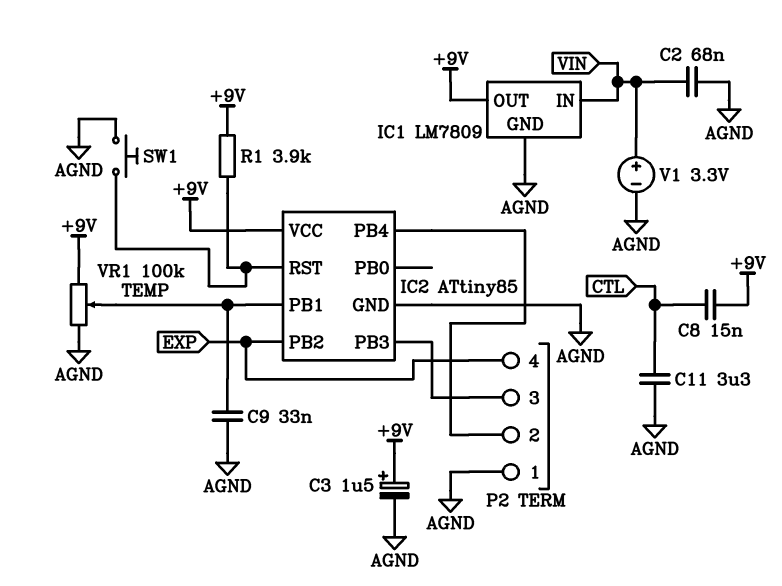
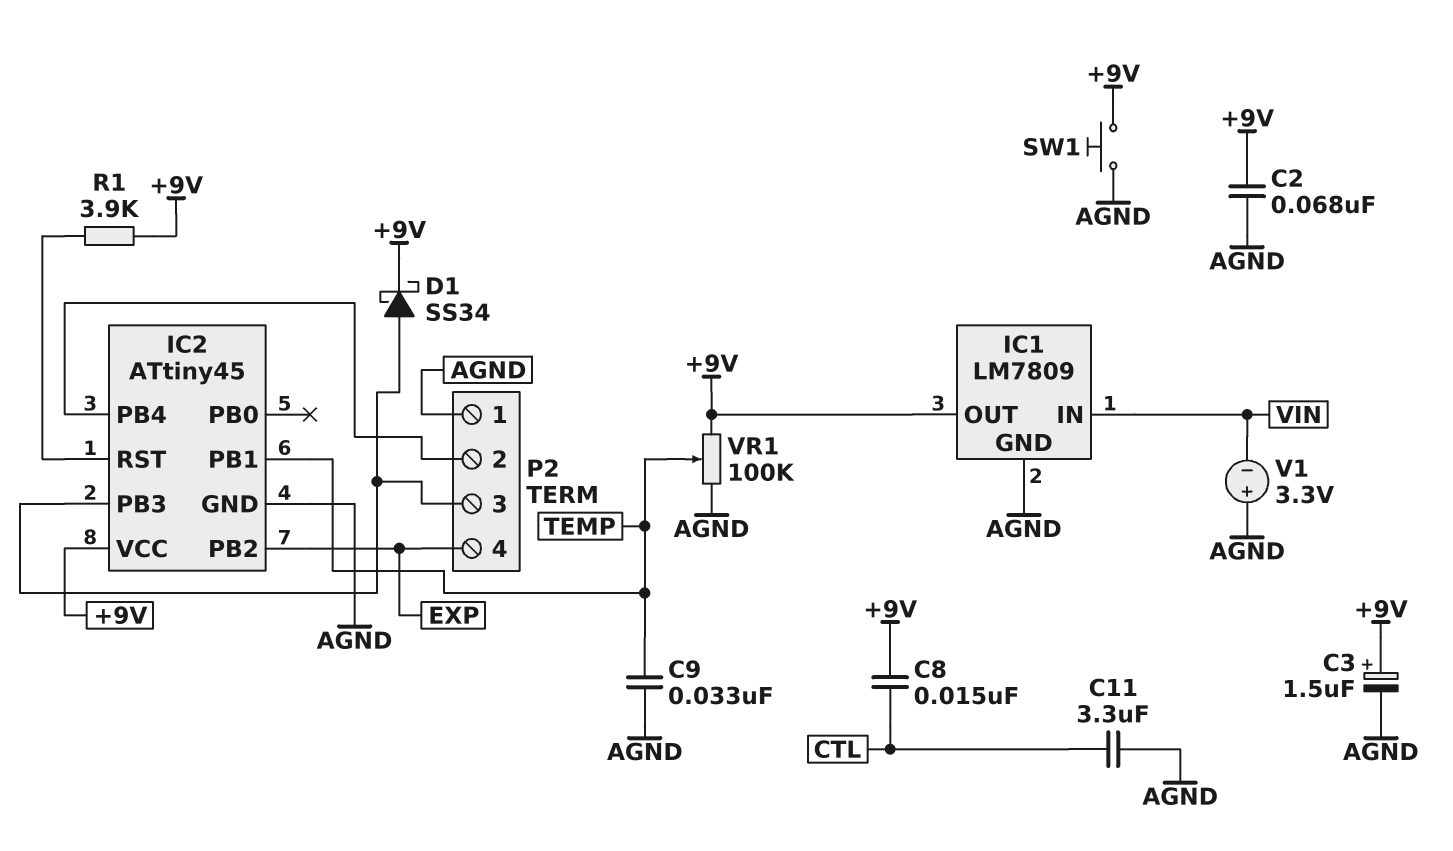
C2: 68nF (AGND, VIN) -> 68nF (+9V, AGND)
D1: none -> schottky SS34 (A IC2/PB3, K +9V)
IC2: ATtiny85 -> ATtiny45
SW1: button (AGND, IC2/RST) -> button (+9V, AGND)
V1: 3.3V (plus VIN, minus AGND) -> 3.3V (plus AGND, minus VIN)

